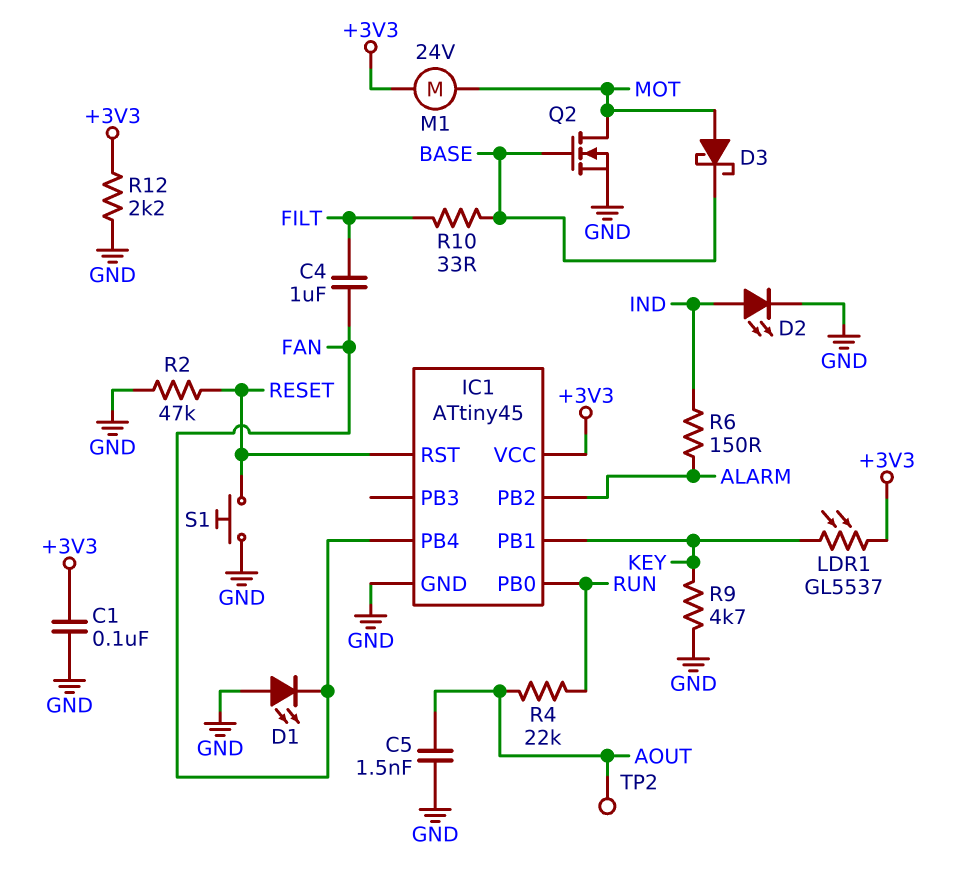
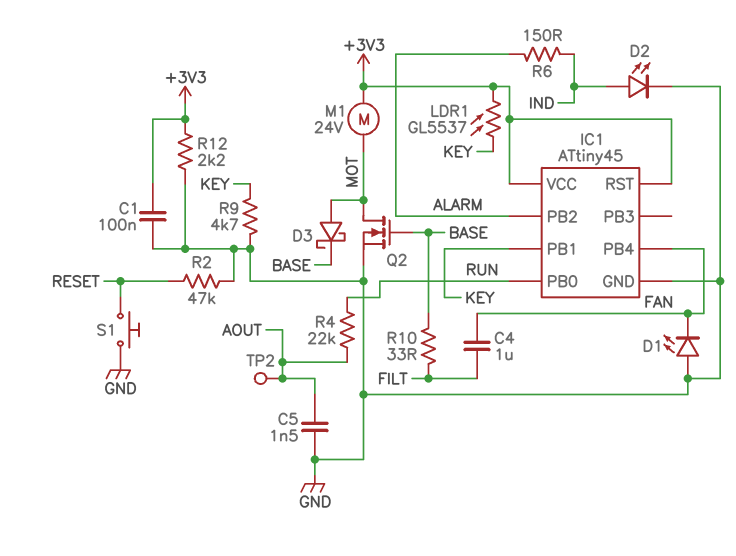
IC1 pin RST: RESET -> +3V3

